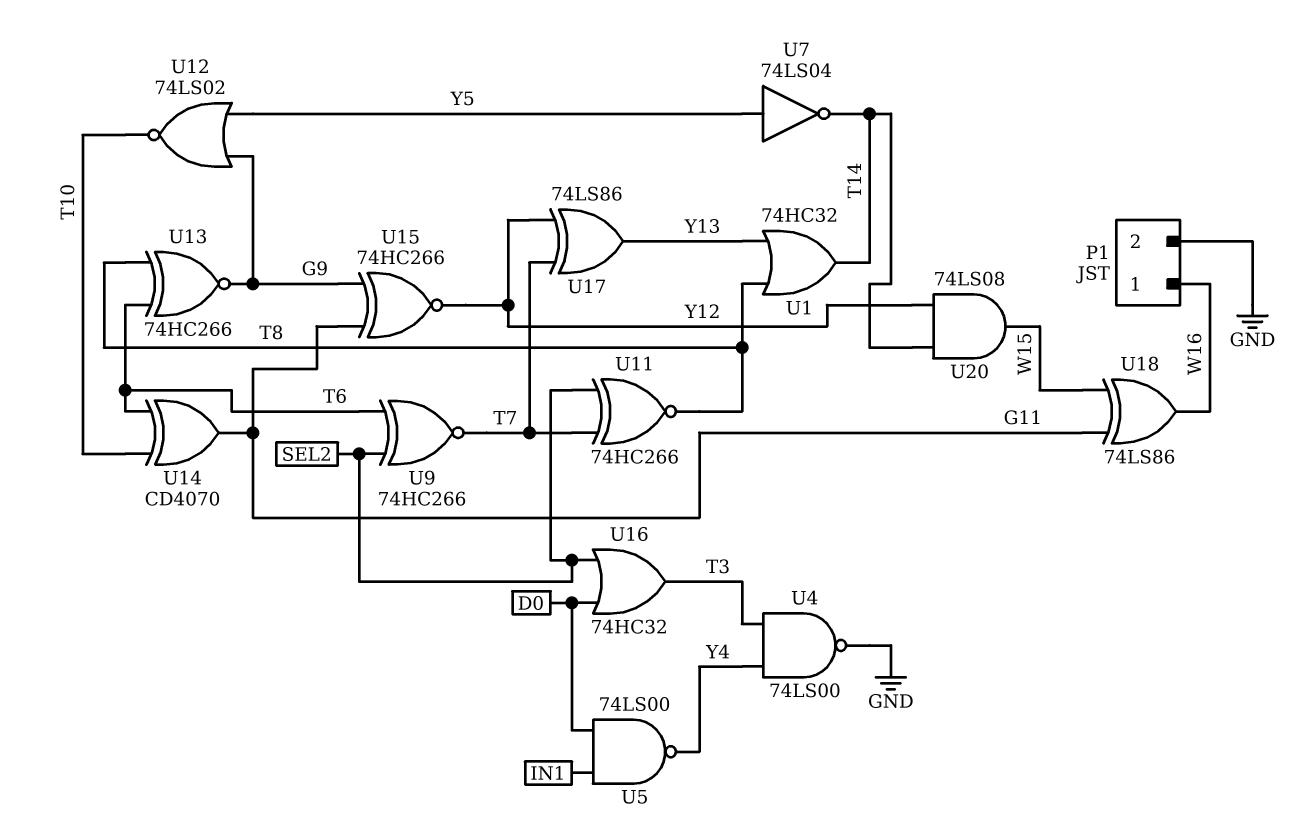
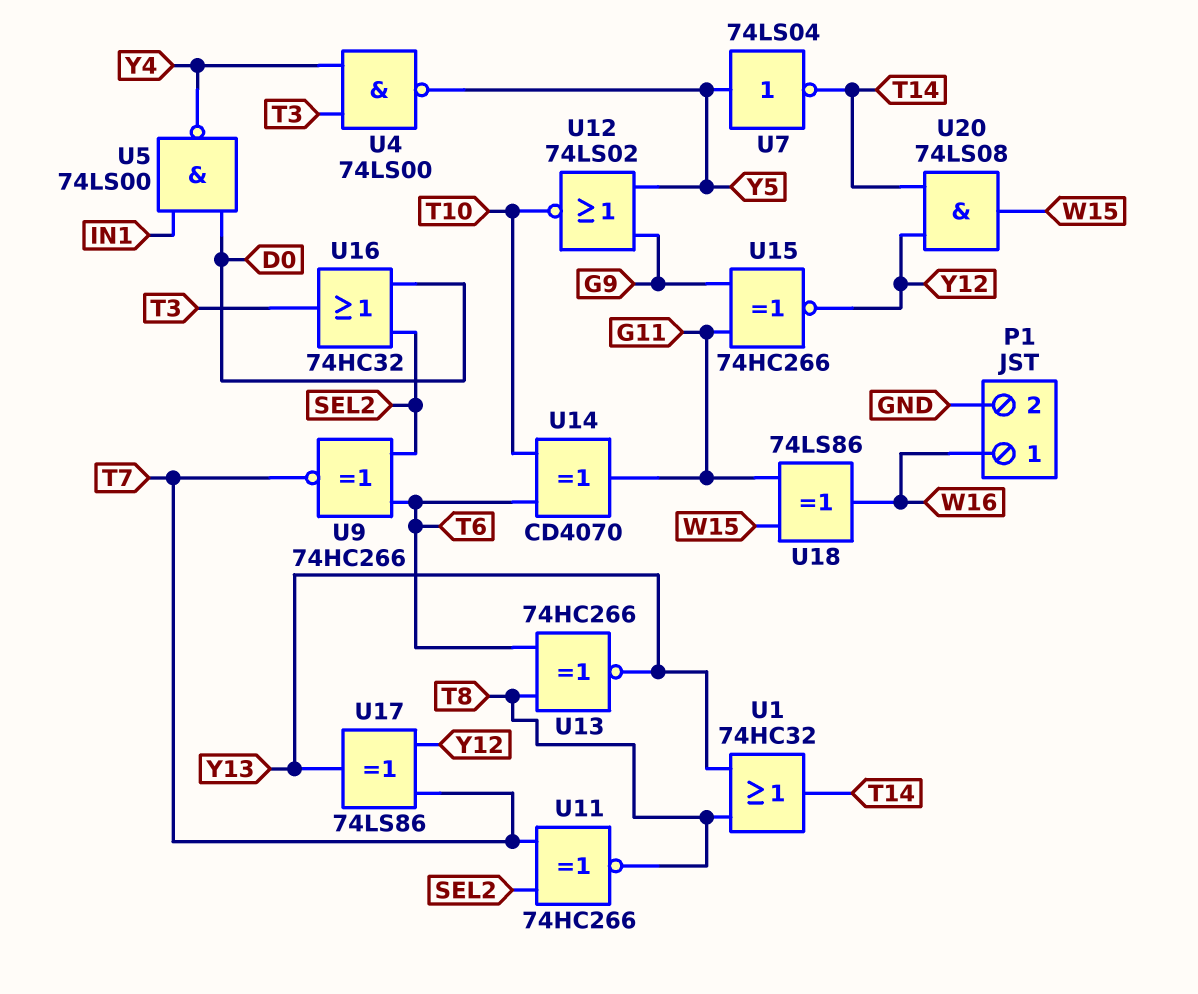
U4: NAND 74LS00 (in T3, in Y4, out GND) -> NAND 74LS00 (in T3, in Y4, out Y5)
U13: XNOR 74HC266 (in T6, in T8, out G9) -> XNOR 74HC266 (in T6, in T8, out Y13)

